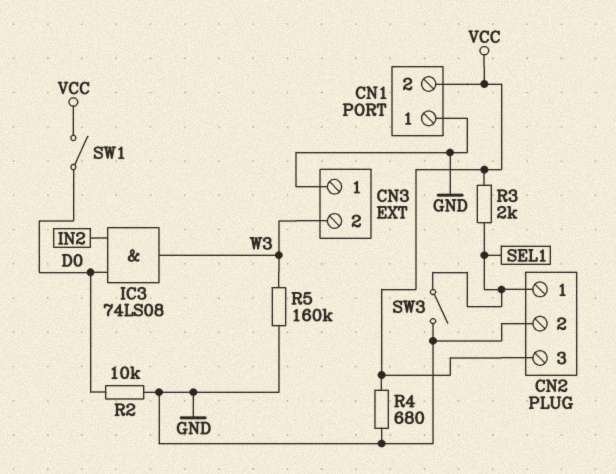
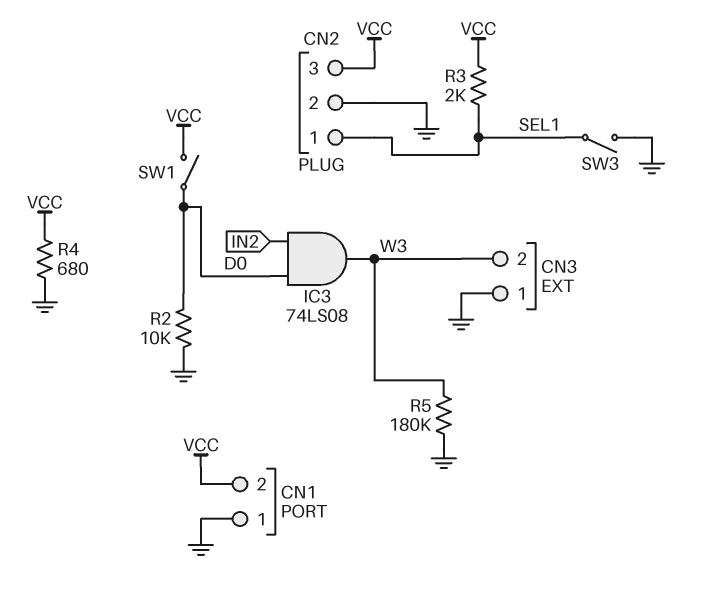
R5: 160k (GND, W3) -> 180k (GND, W3)

